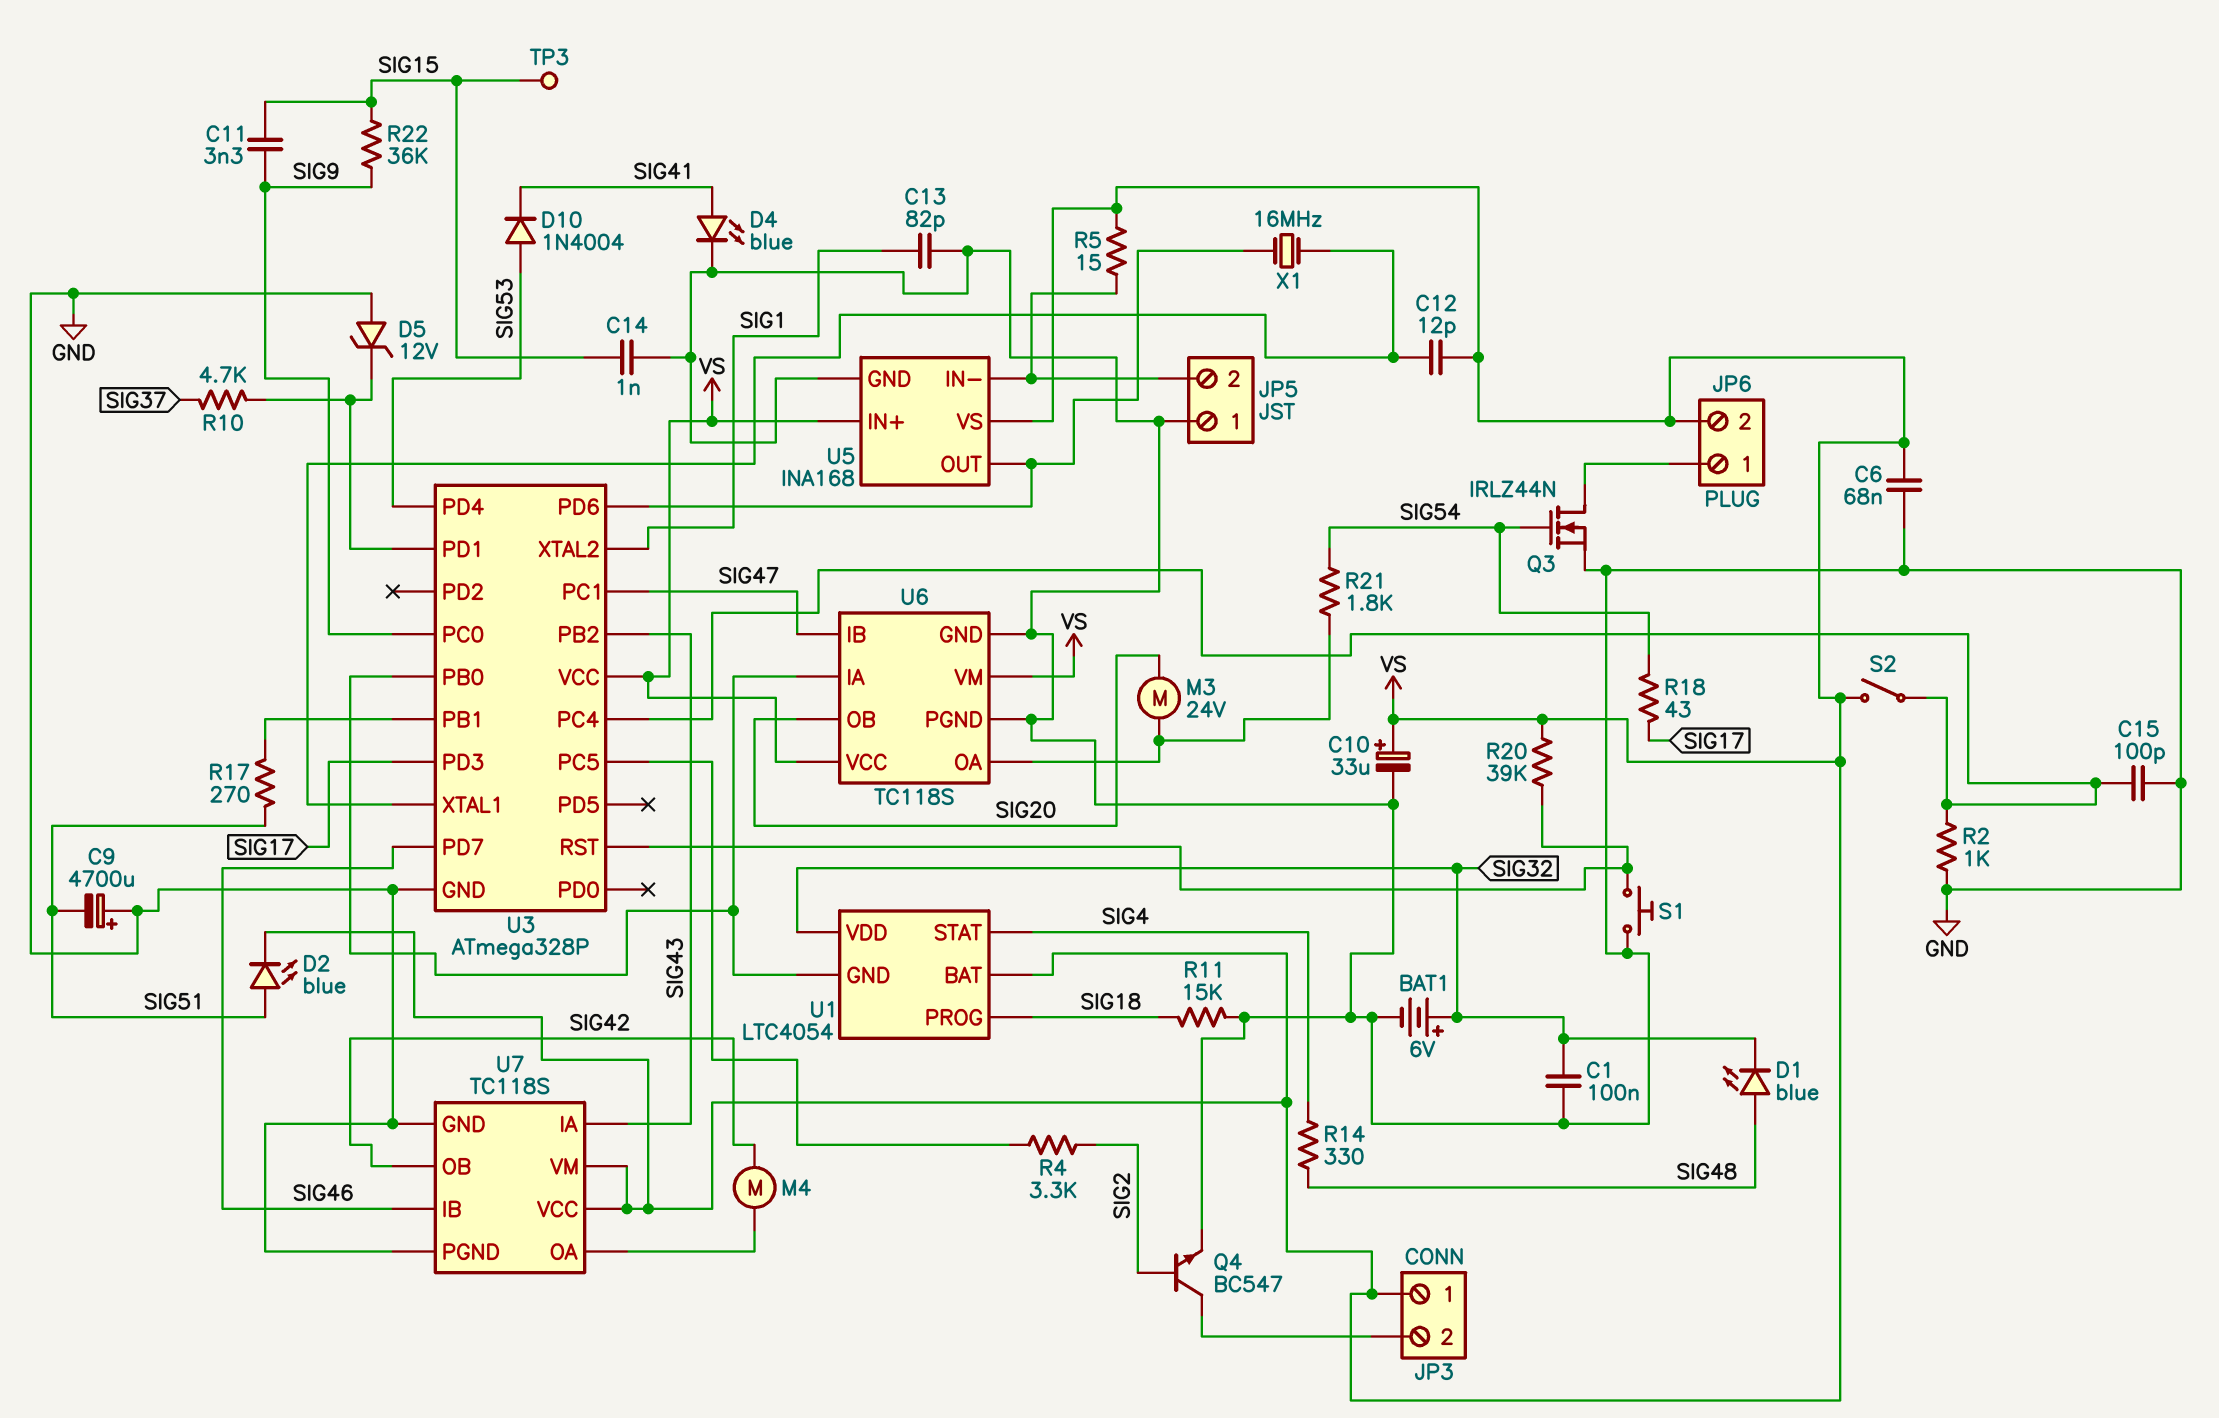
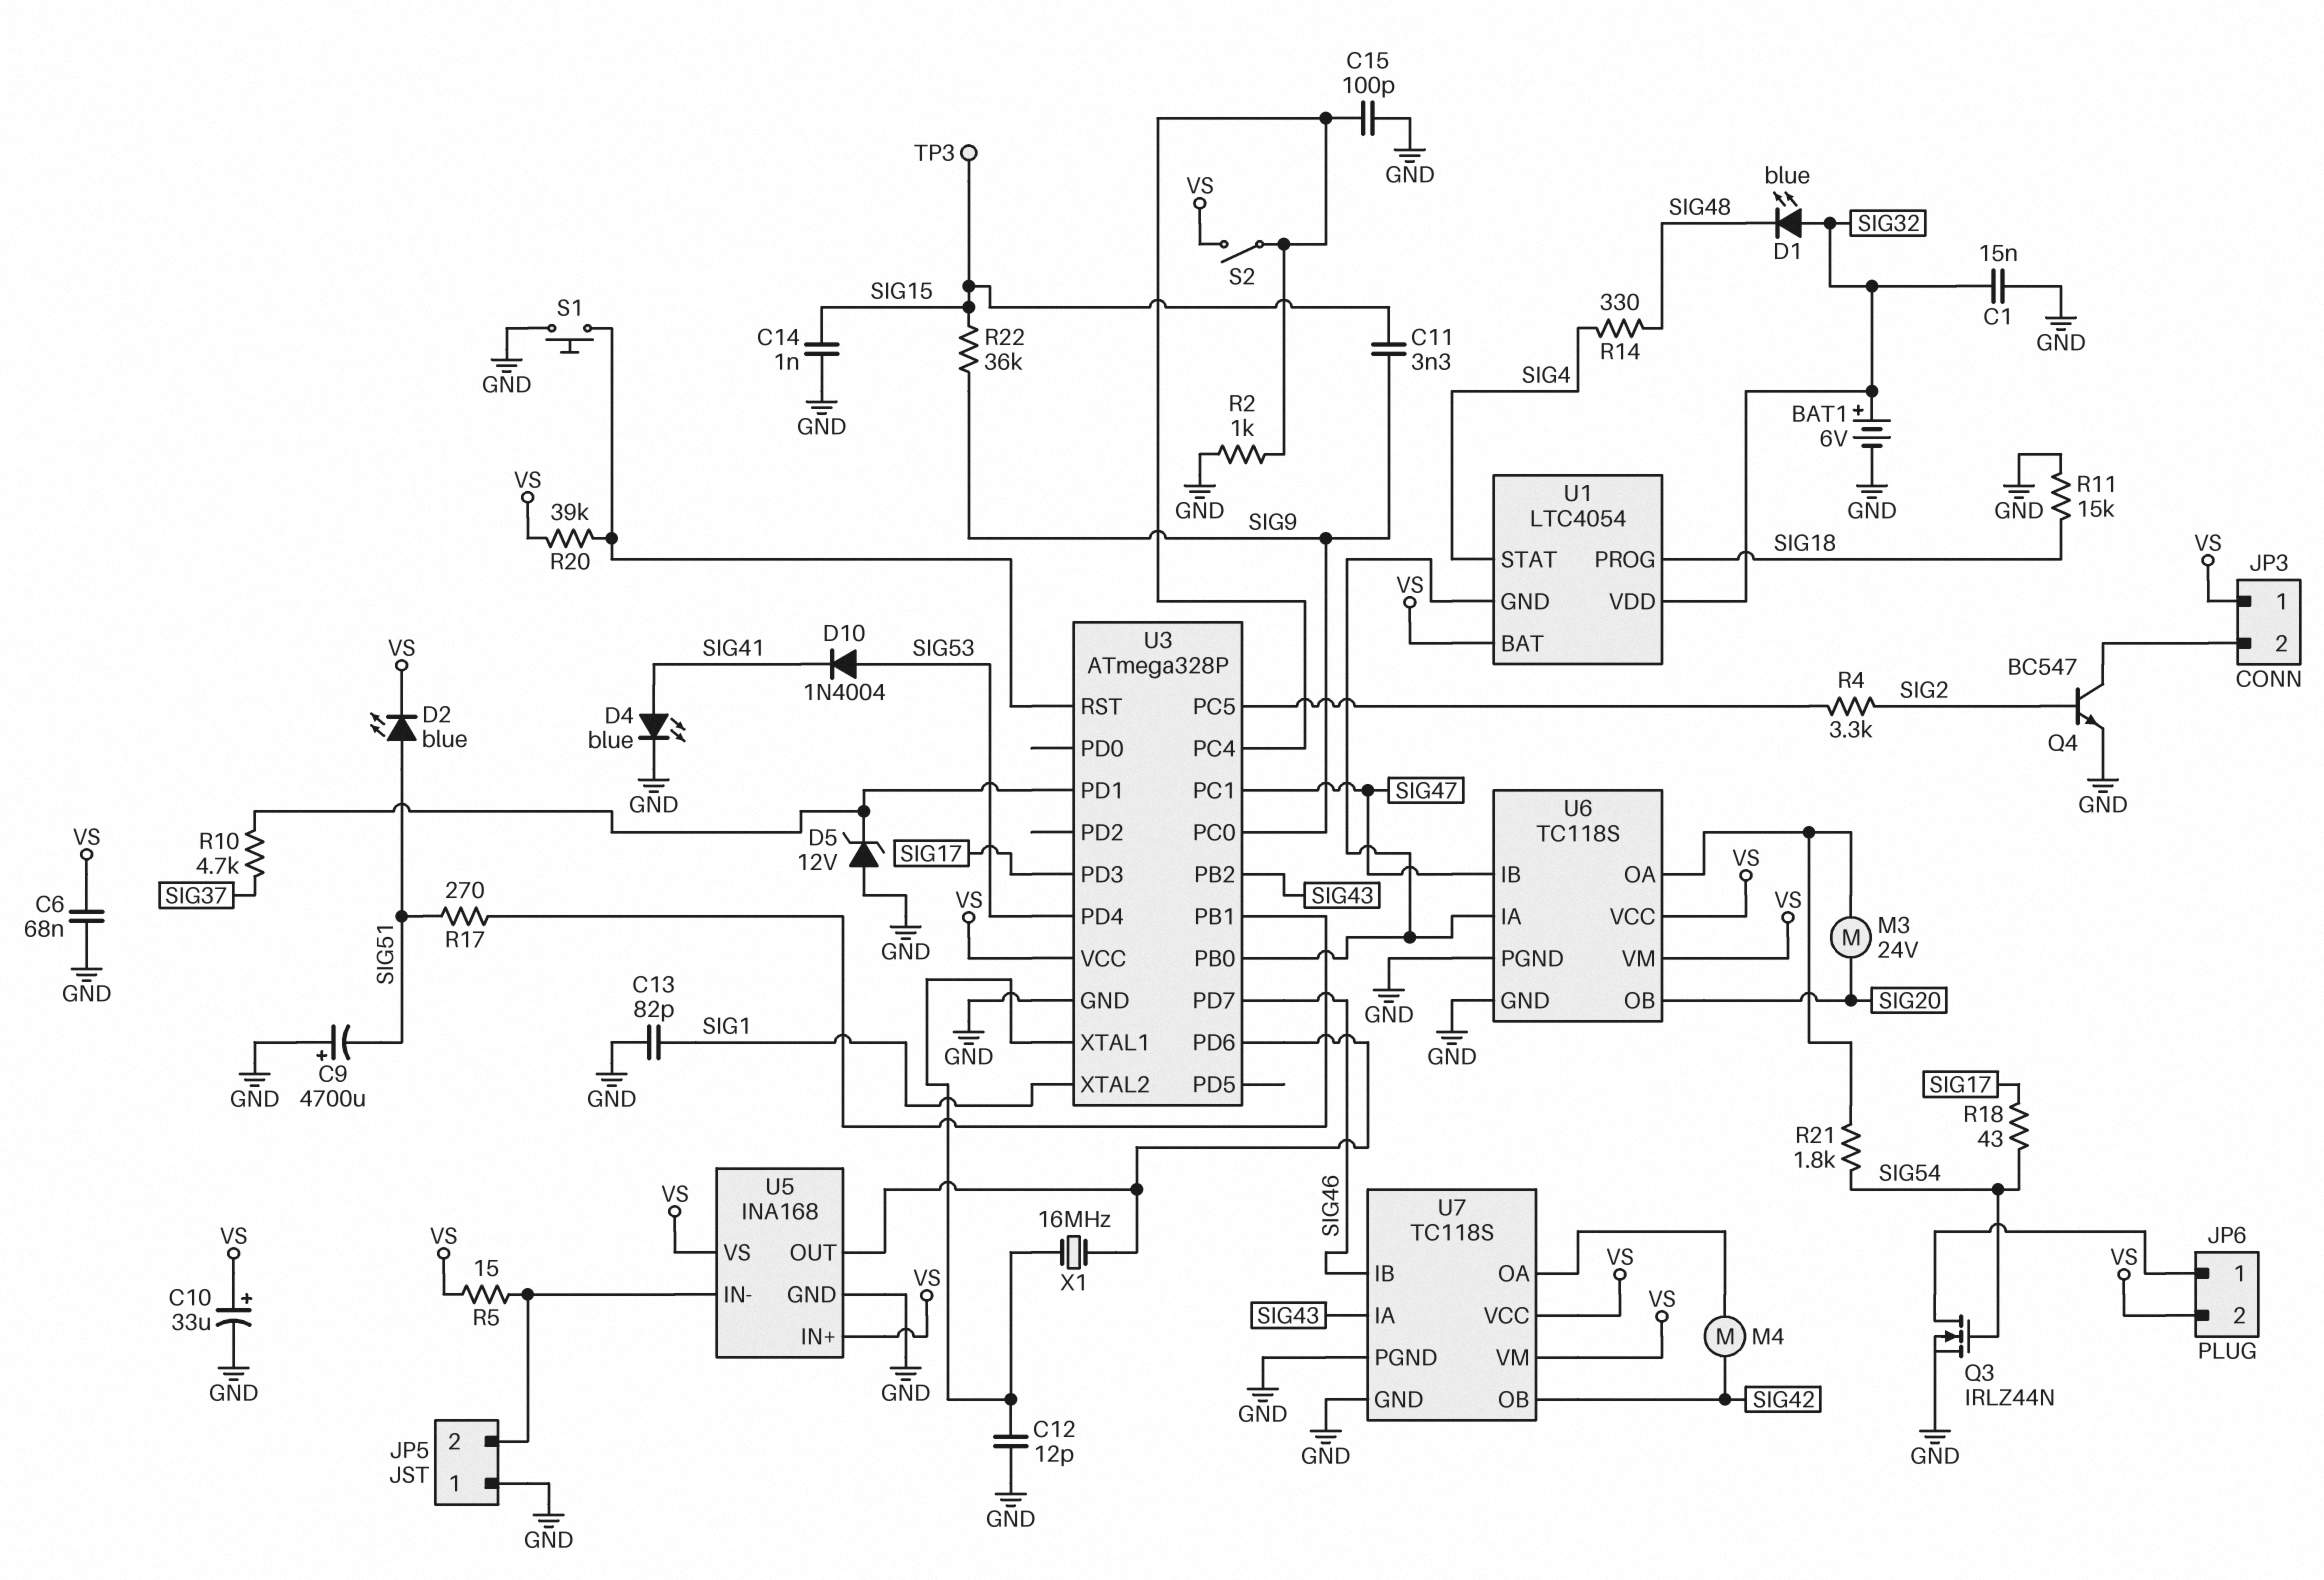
C1: 100nF (GND, SIG32) -> 15nF (GND, SIG32)
C12: 12pF (U3/XTAL1, VS) -> 12pF (GND, U3/XTAL1)
D1: LED blue (A SIG48, K SIG32) -> LED blue (A SIG32, K SIG48)

